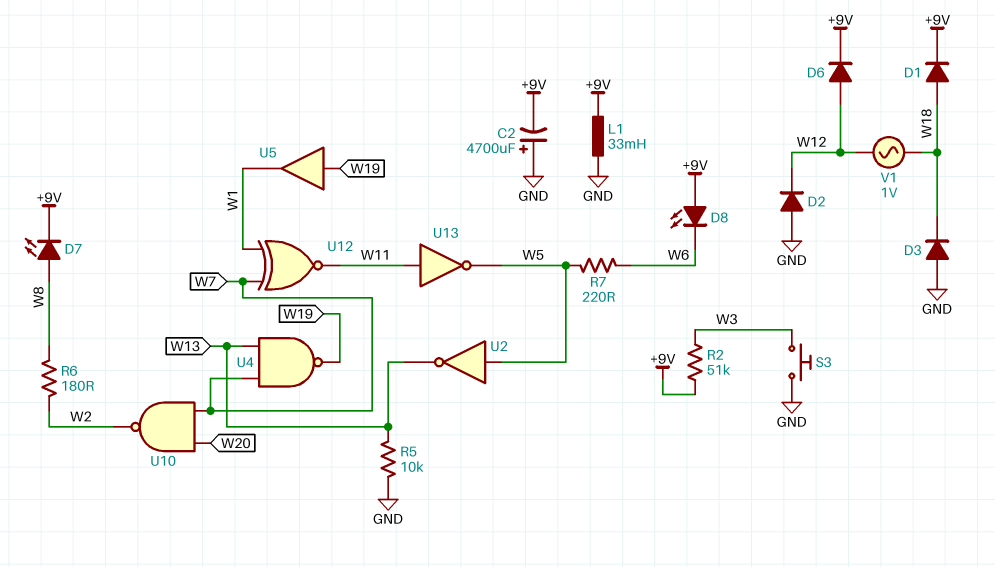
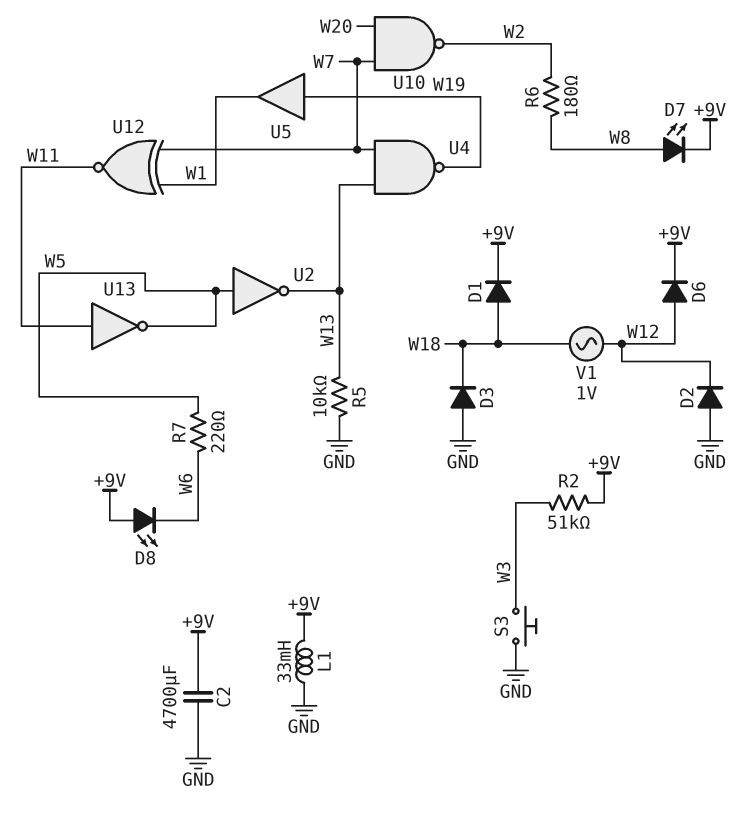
C2: 4700uF (plus GND, minus +9V) -> 4700uF (+9V, GND)

